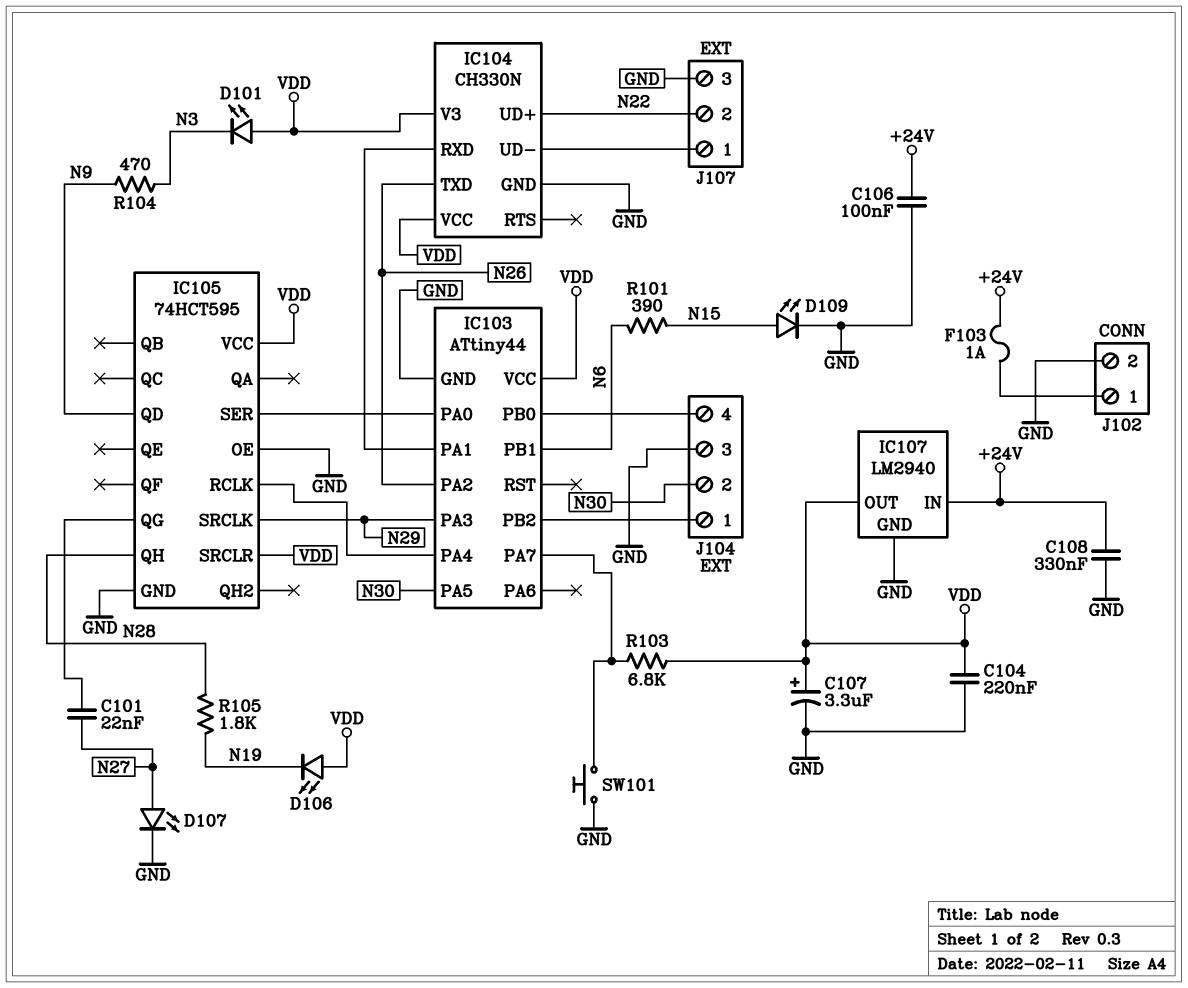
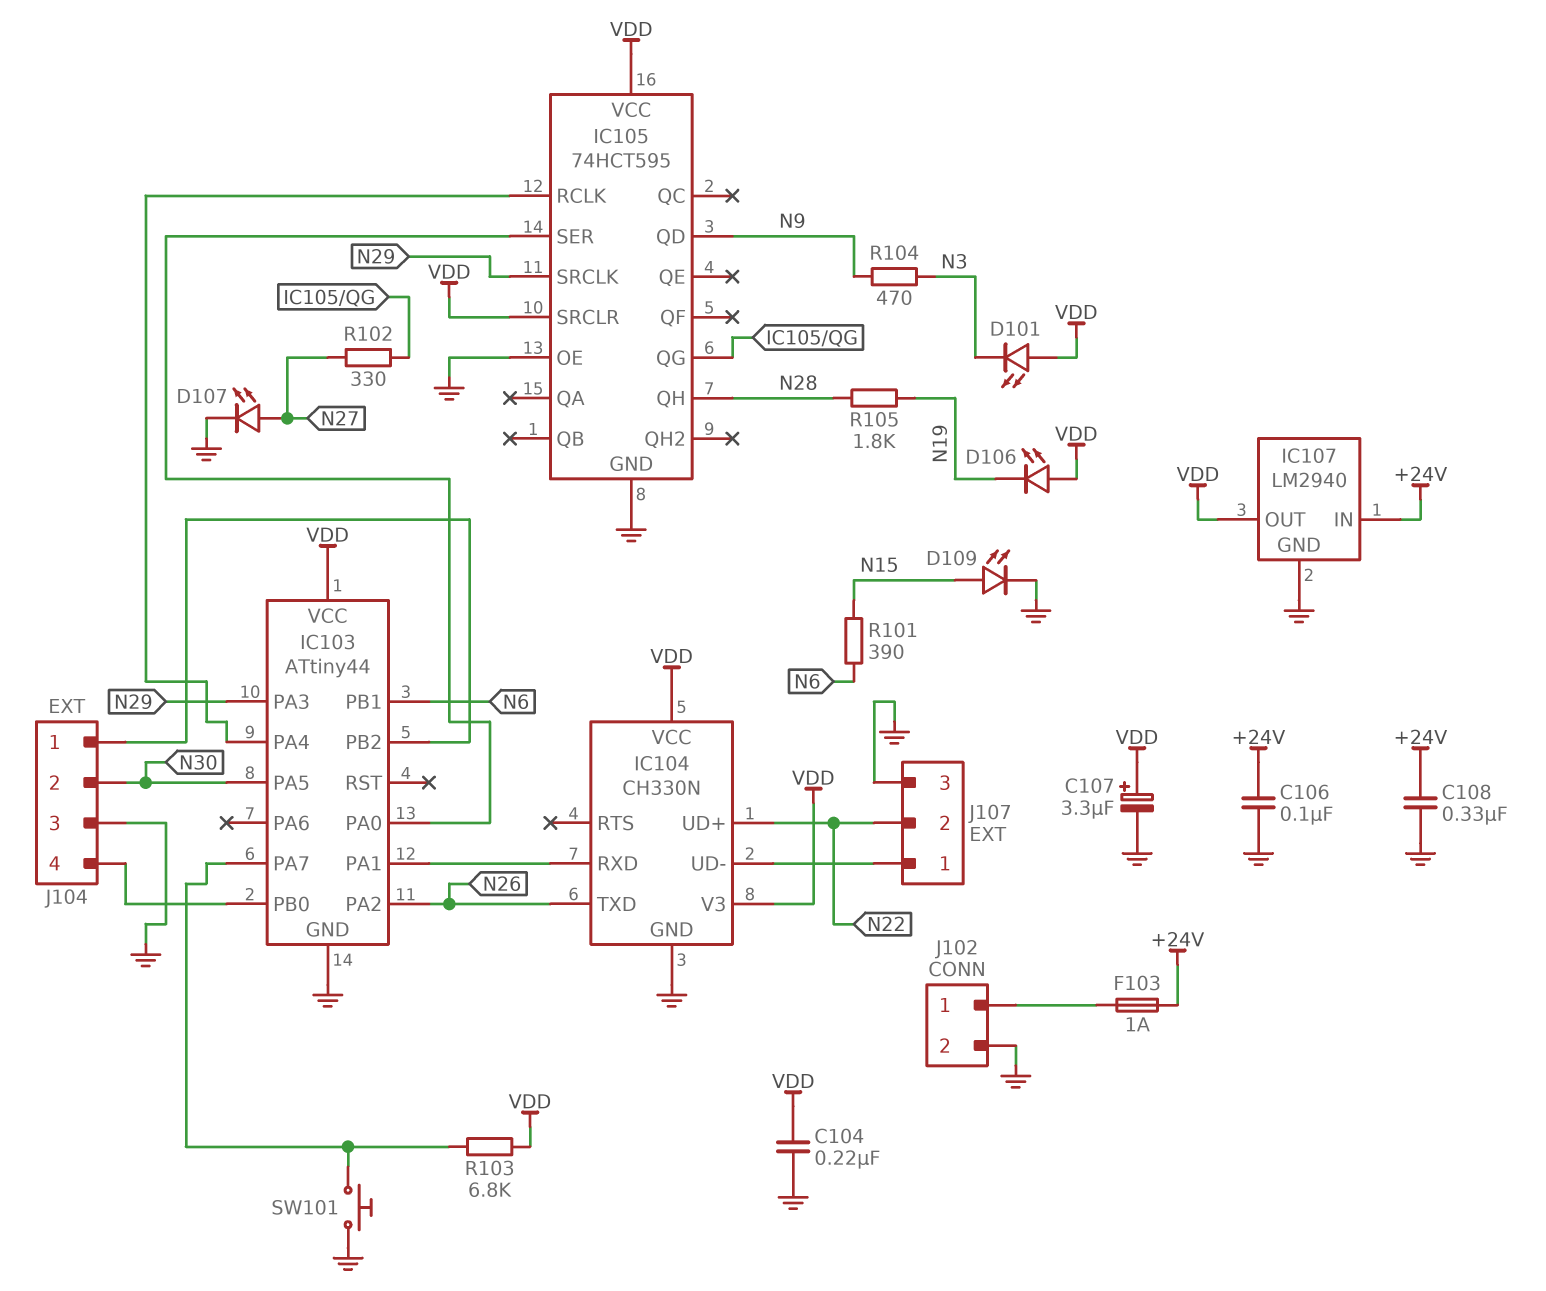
C101: 22nF (IC105/QG, N27) -> none
R102: none -> 330 (IC105/QG, N27)

